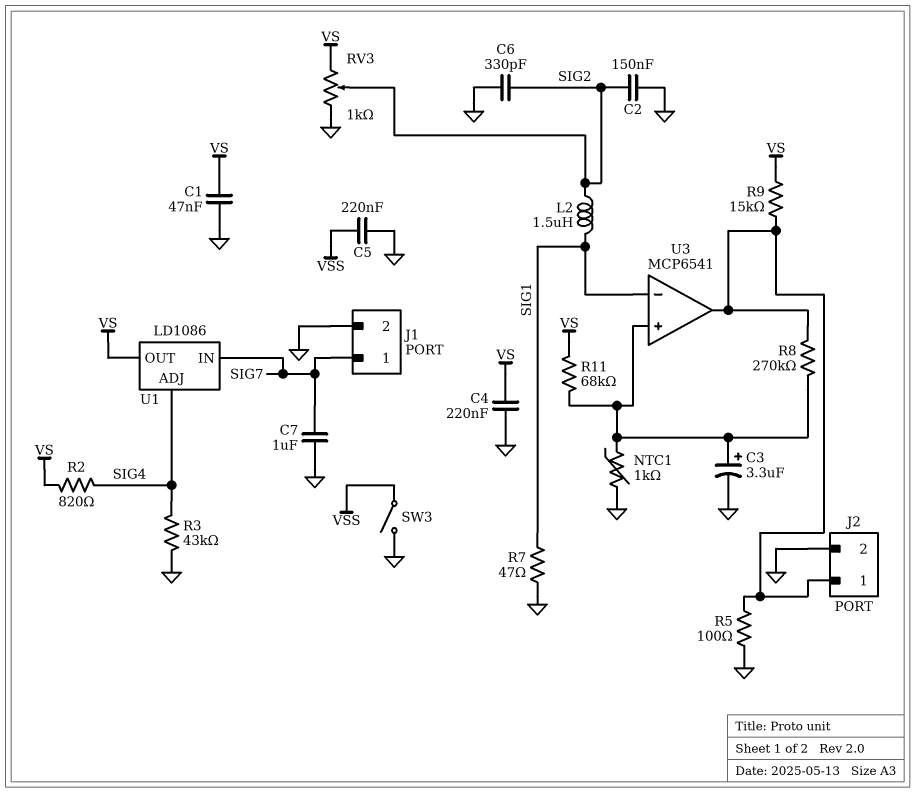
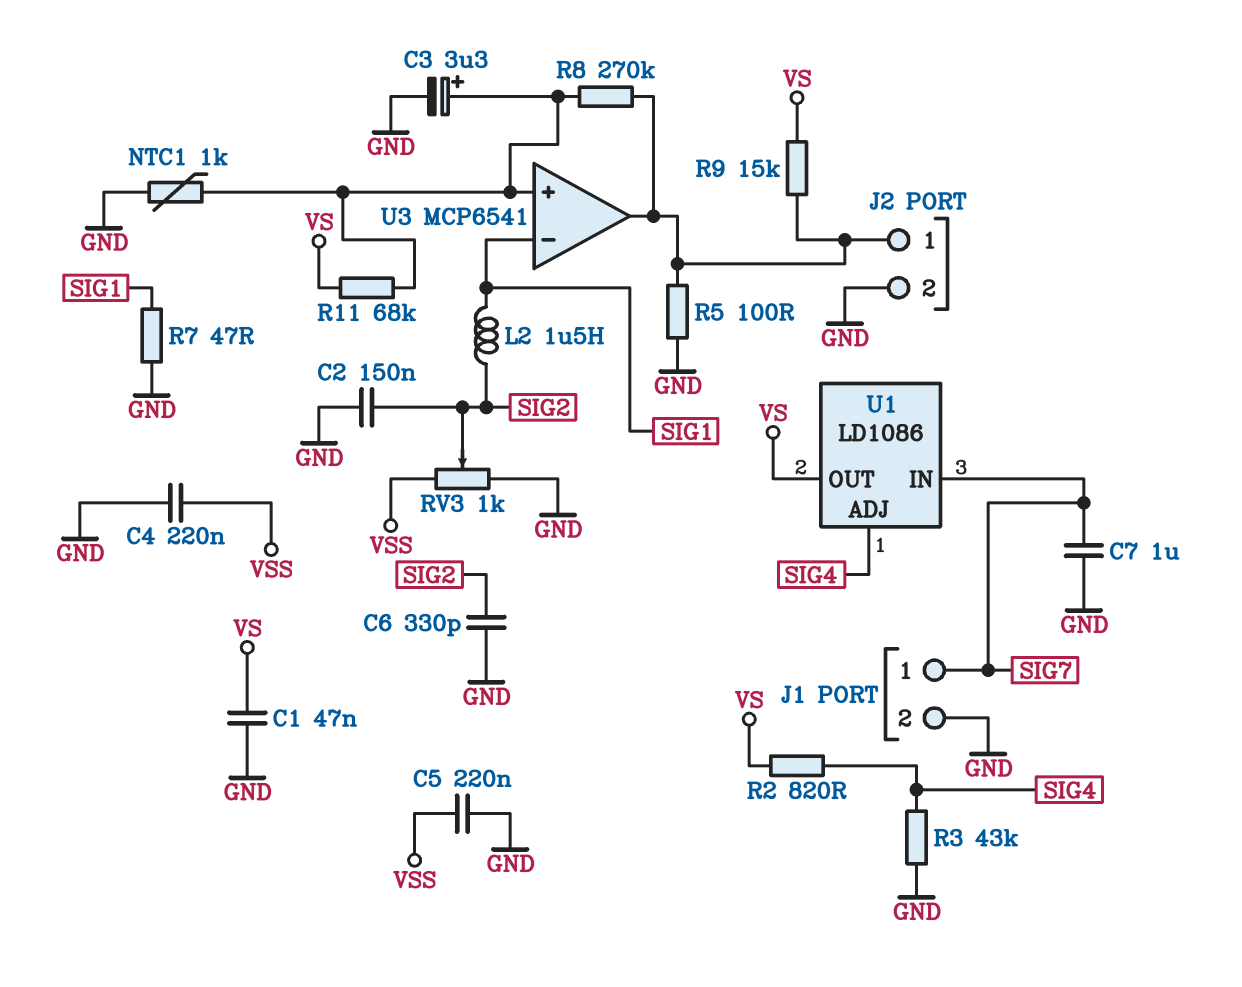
C4: 220nF (GND, VS) -> 220nF (GND, VSS)
RV3: 1k (GND, VS, wiper SIG2) -> 1k (GND, VSS, wiper SIG2)
SW3: switch (GND, VSS) -> none

